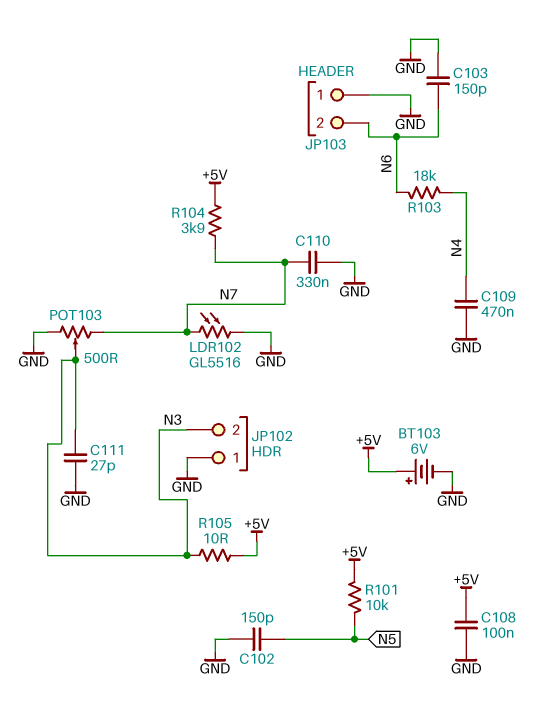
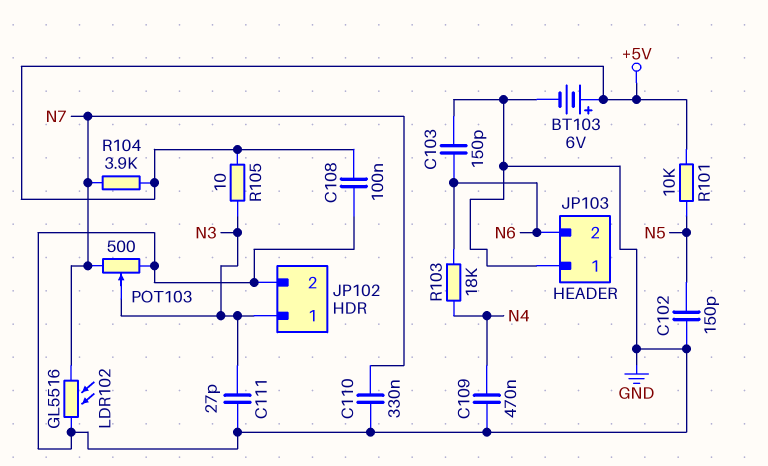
JP102 pin 1: GND -> N3
JP102 pin 2: N3 -> GND

